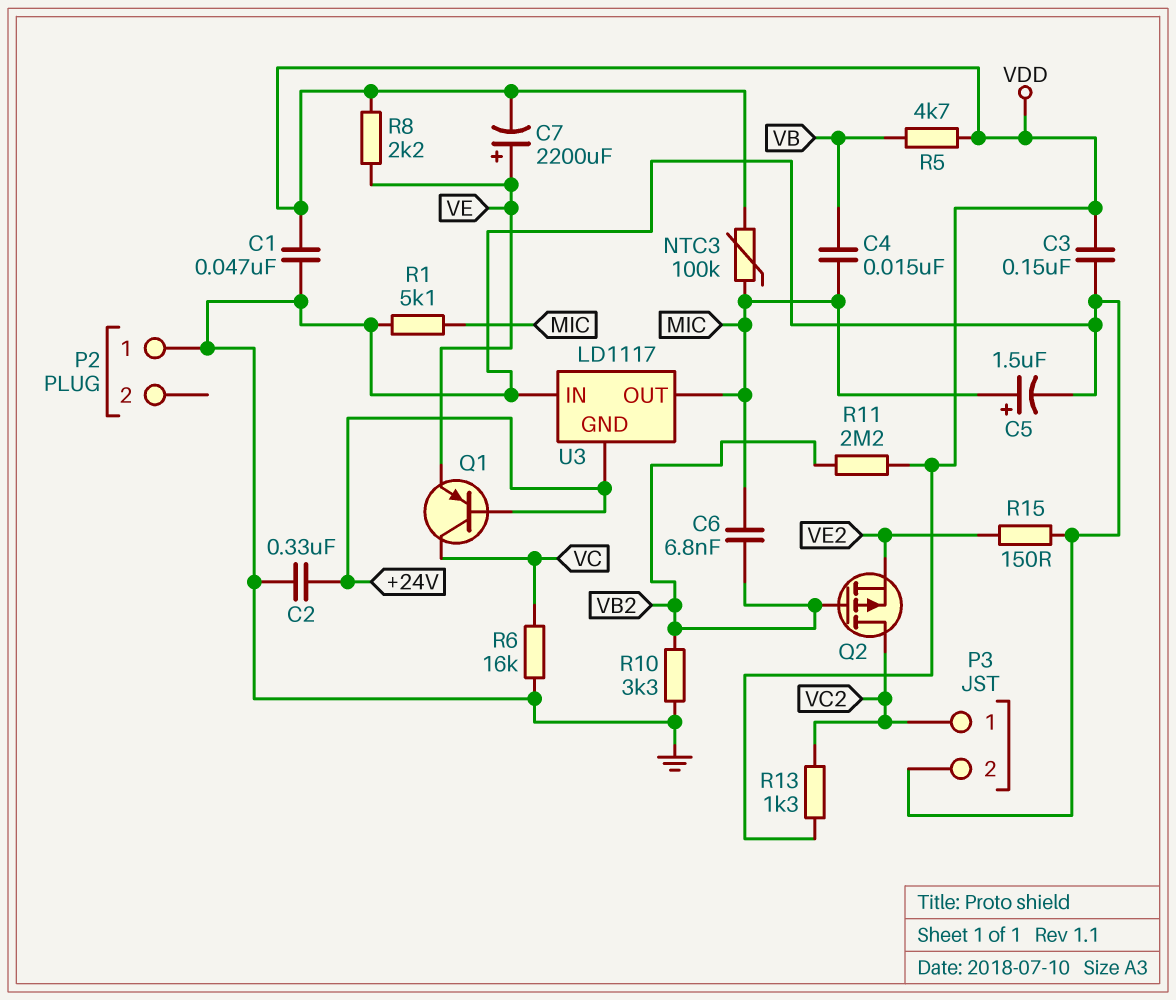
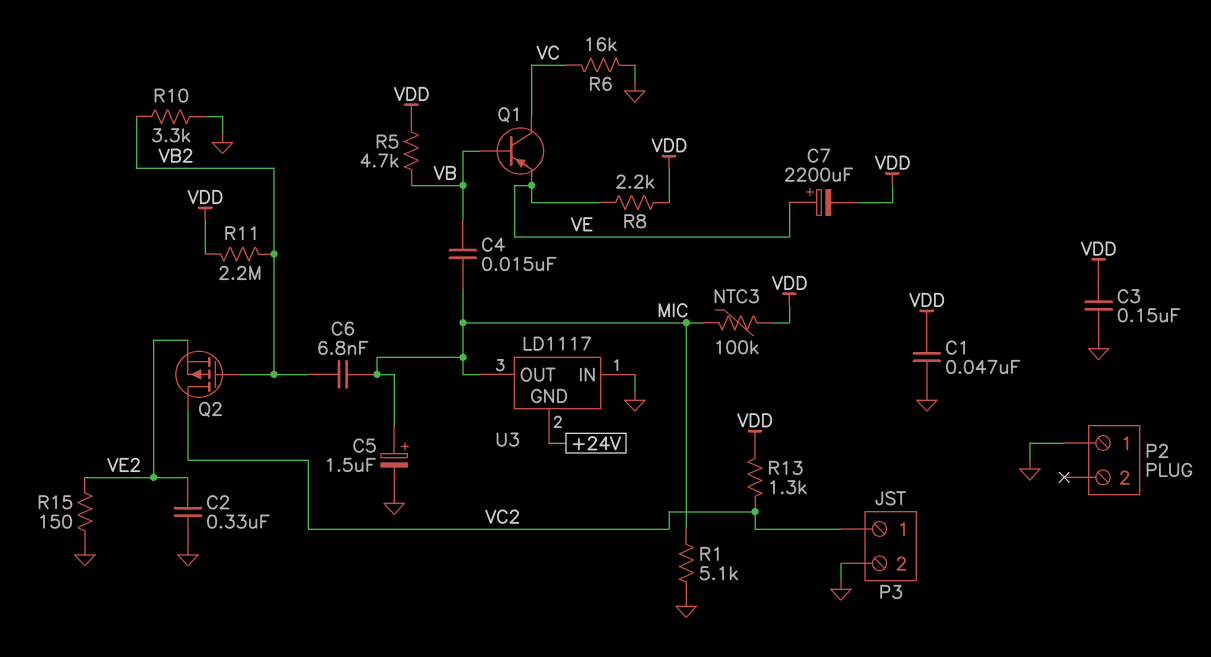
C2: 330nF (+24V, GND) -> 330nF (GND, VE2)
Q1: PNP (B +24V, C VC, E VE) -> PNP (B VB, C VC, E VE)

